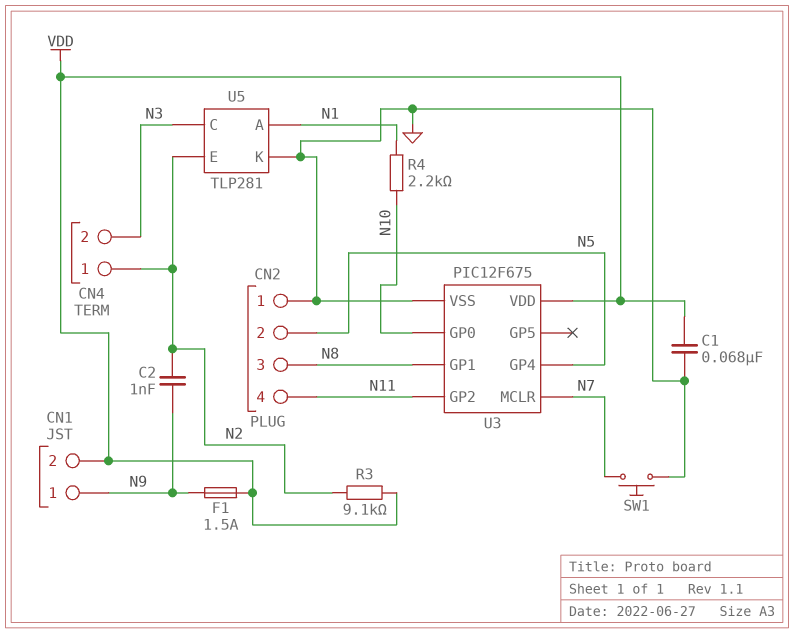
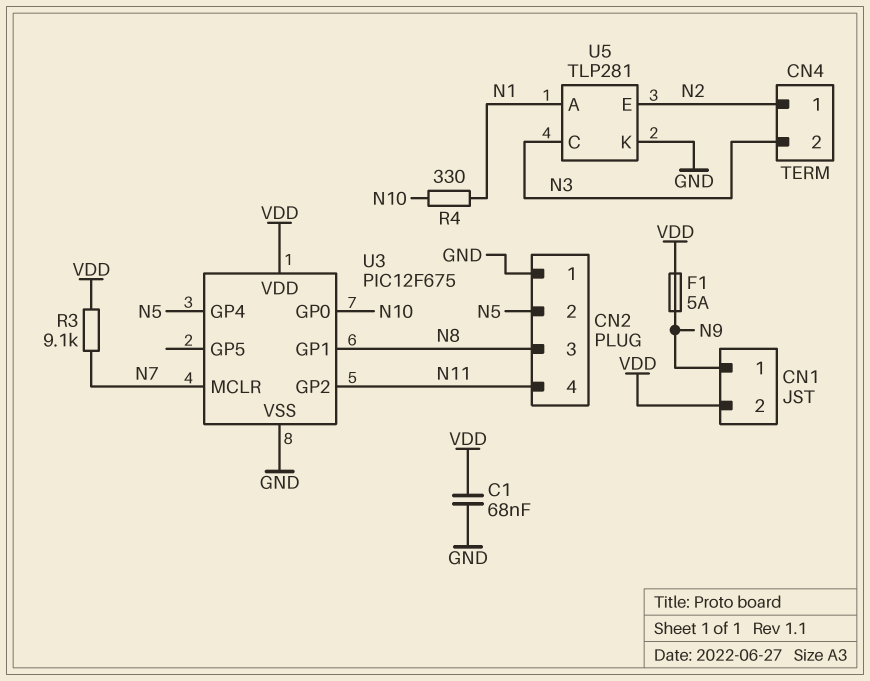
C2: 1nF (N2, N9) -> none
F1: 1.5A (N9, VDD) -> 5A (N9, VDD)
R3: 9.1k (N2, VDD) -> 9.1k (N7, VDD)
R4: 2.2k (N1, N10) -> 330 (N1, N10)
SW1: button (GND, N7) -> none

